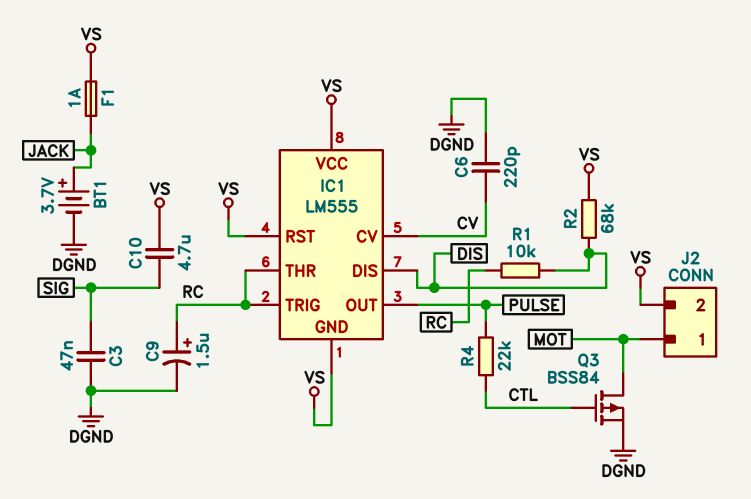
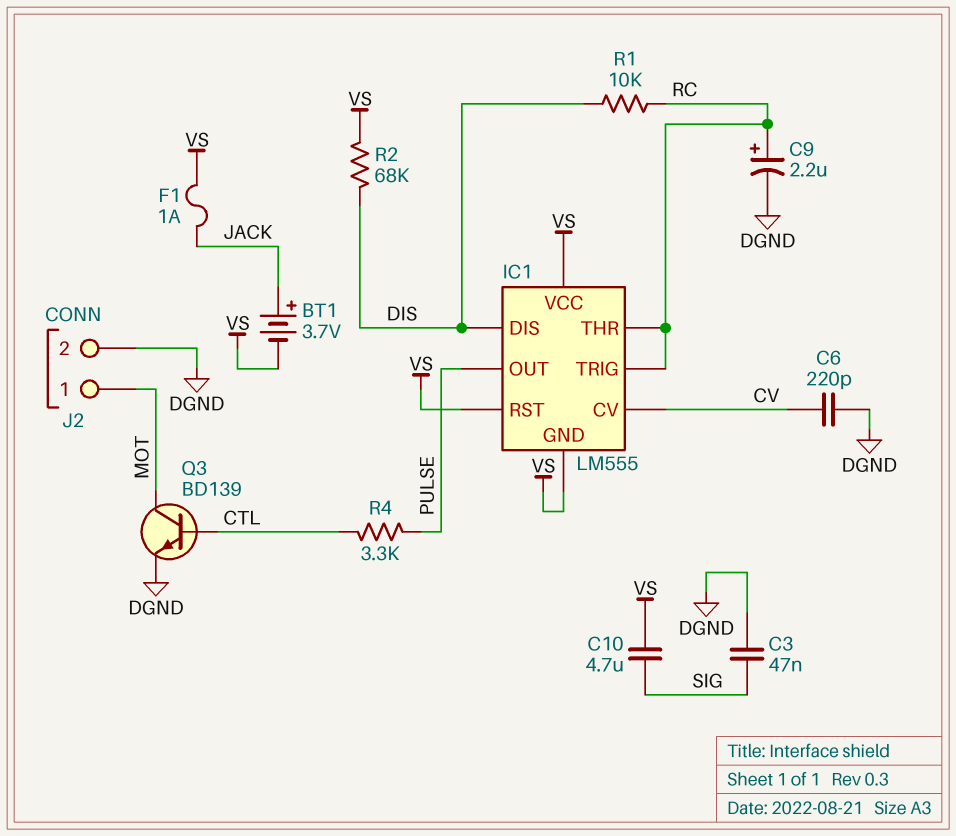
BT1: 3.7V (plus JACK, minus DGND) -> 3.7V (plus JACK, minus VS)
C9: 1.5uF (plus RC, minus DGND) -> 2.2uF (plus RC, minus DGND)
J2 pin 2: VS -> DGND
Q3: PMOS BSS84 (G CTL, D MOT, S DGND) -> NPN BD139 (B CTL, C MOT, E DGND)
R4: 22k (CTL, PULSE) -> 3.3k (CTL, PULSE)

